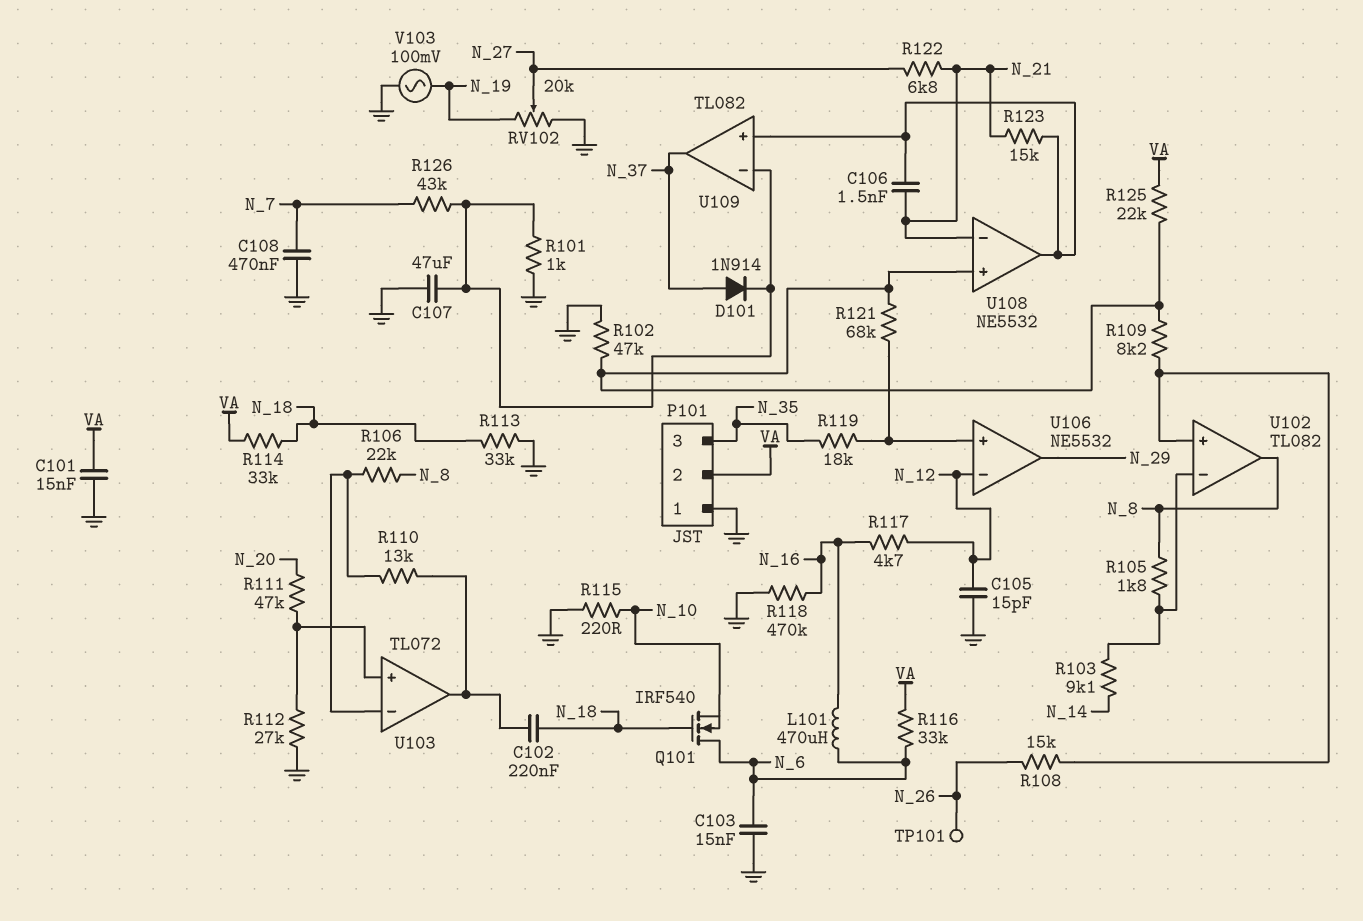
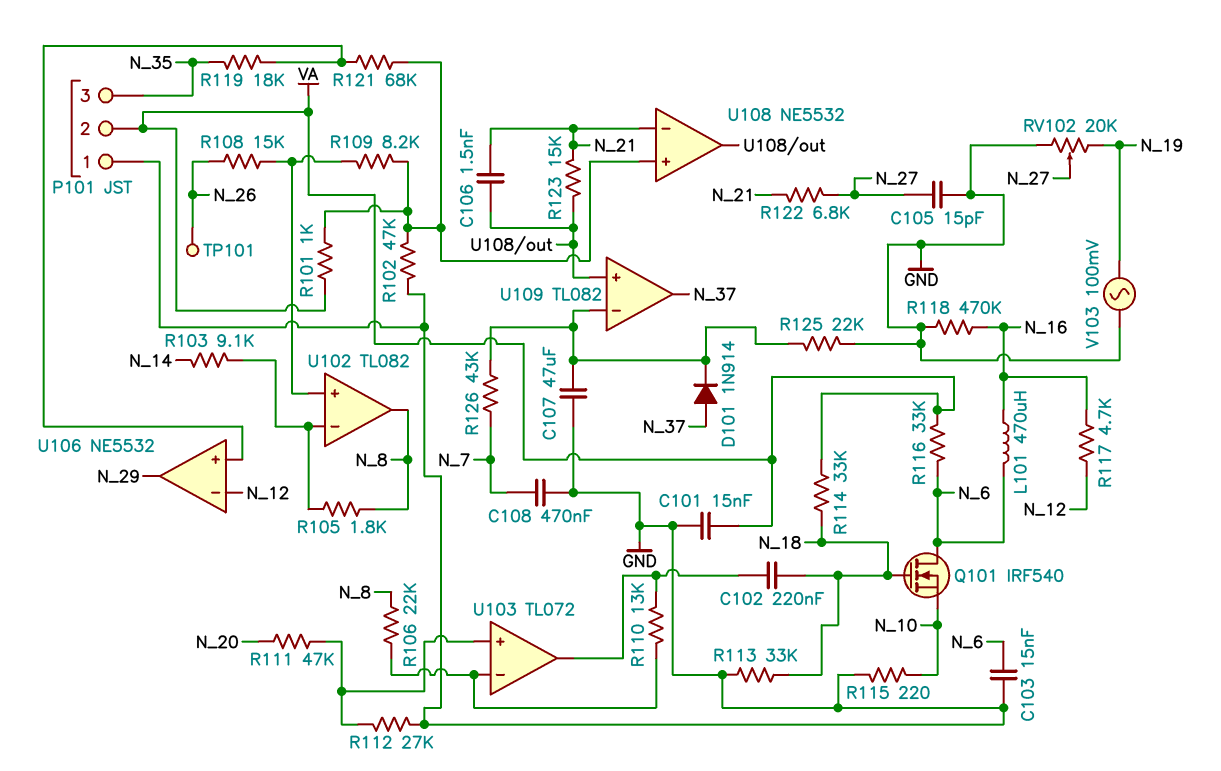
C105: 15pF (GND, N_12) -> 15pF (GND, N_27)
R101: 1k (GND, U109/in-) -> 1k (U108/in+, VA)
R125: 22k (U108/in+, VA) -> 22k (GND, U109/in-)

